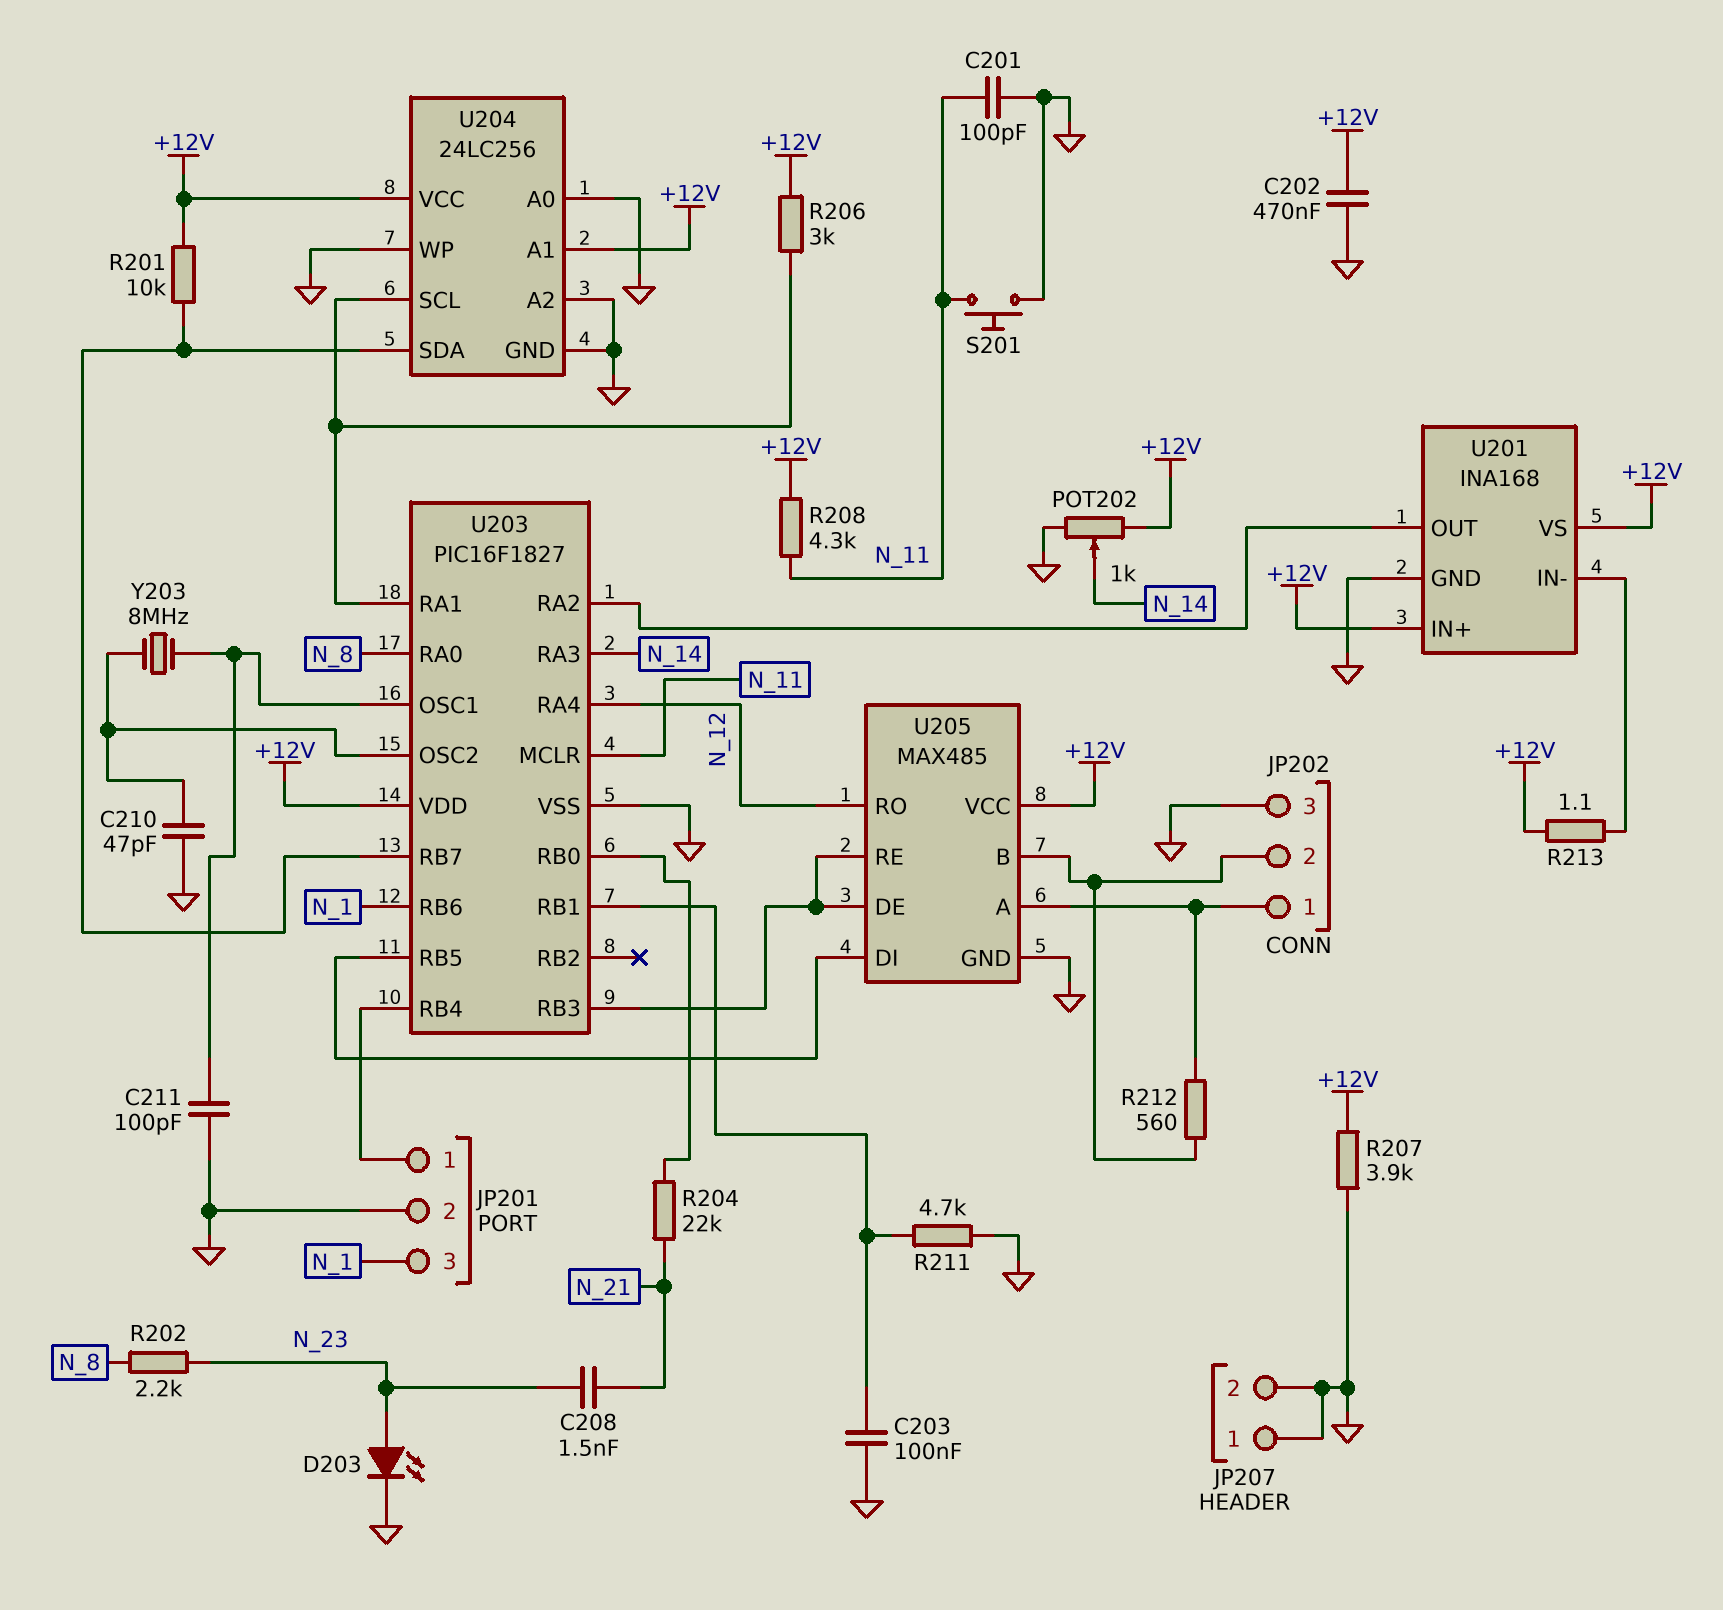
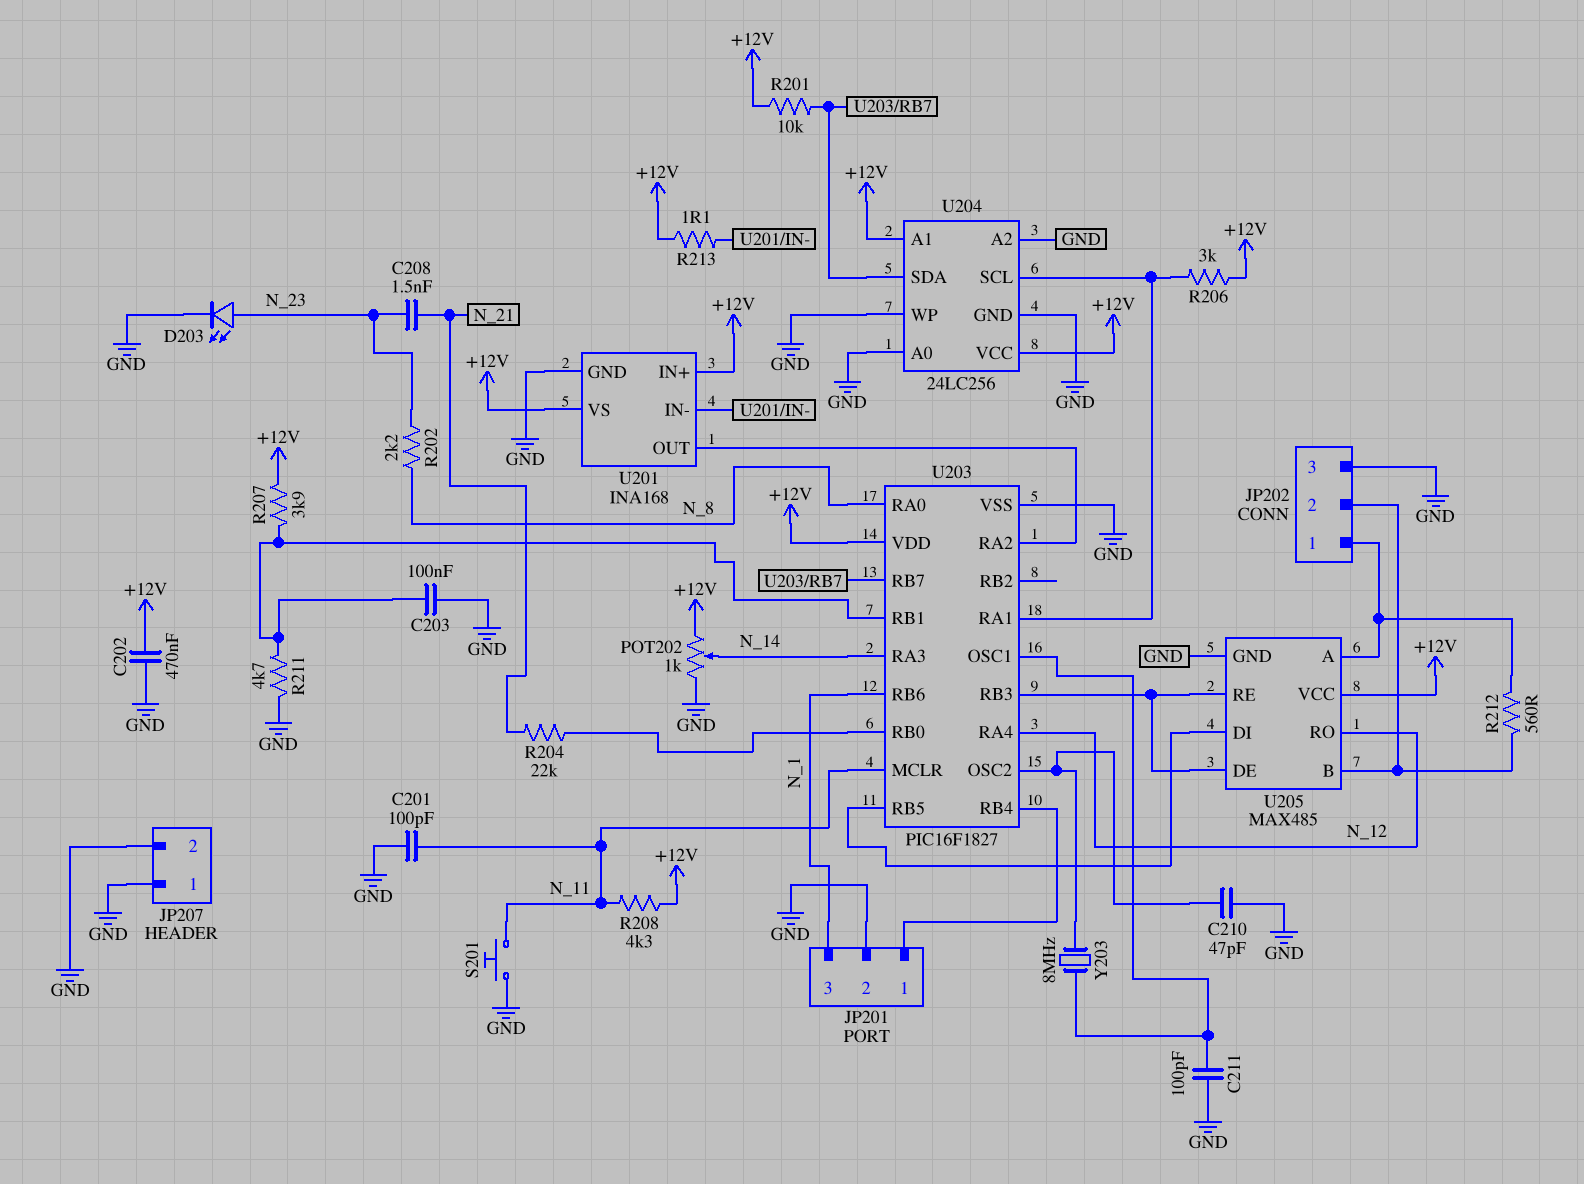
R207: 3.9k (+12V, GND) -> 3.9k (+12V, U203/RB1)

